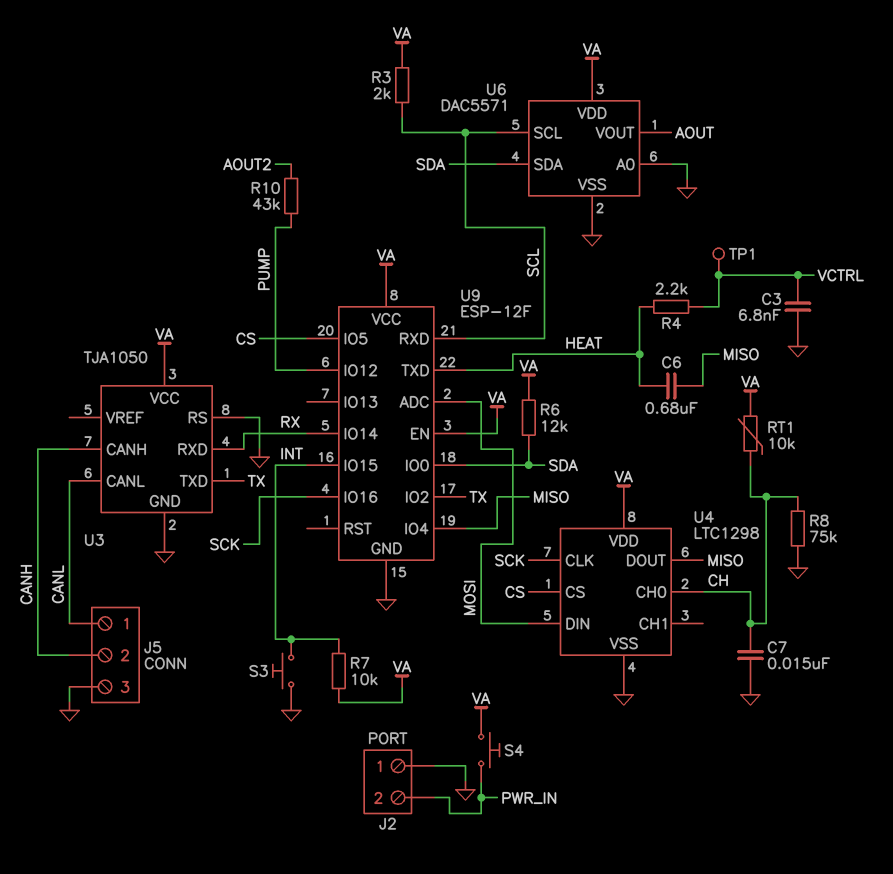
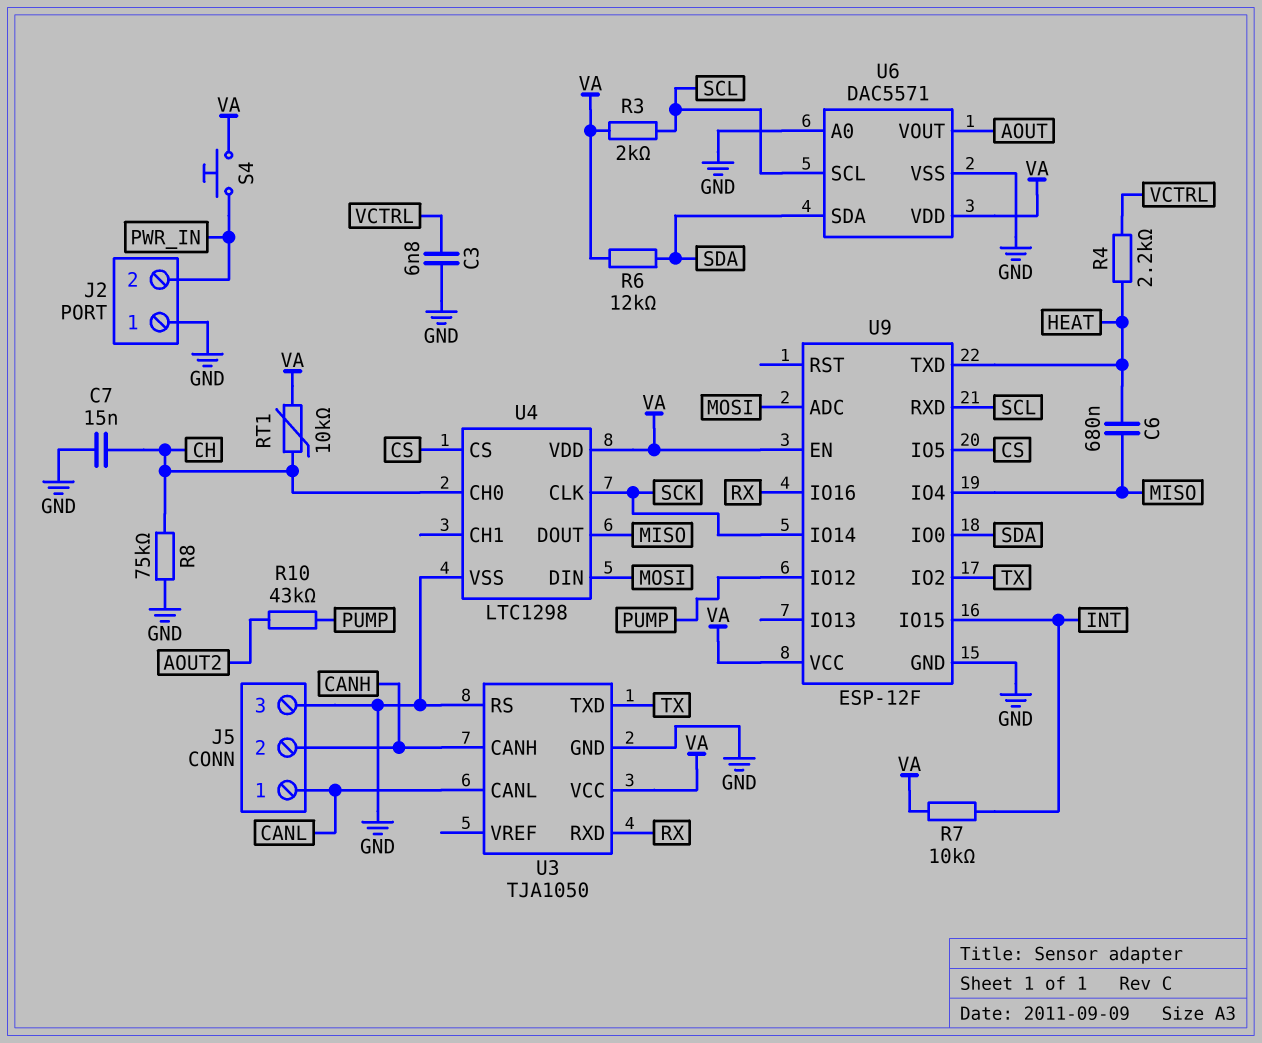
S3: button (GND, INT) -> none
TP1: test point (VCTRL) -> none
U9 pin IO14: RX -> SCK
U9 pin IO16: SCK -> RX

